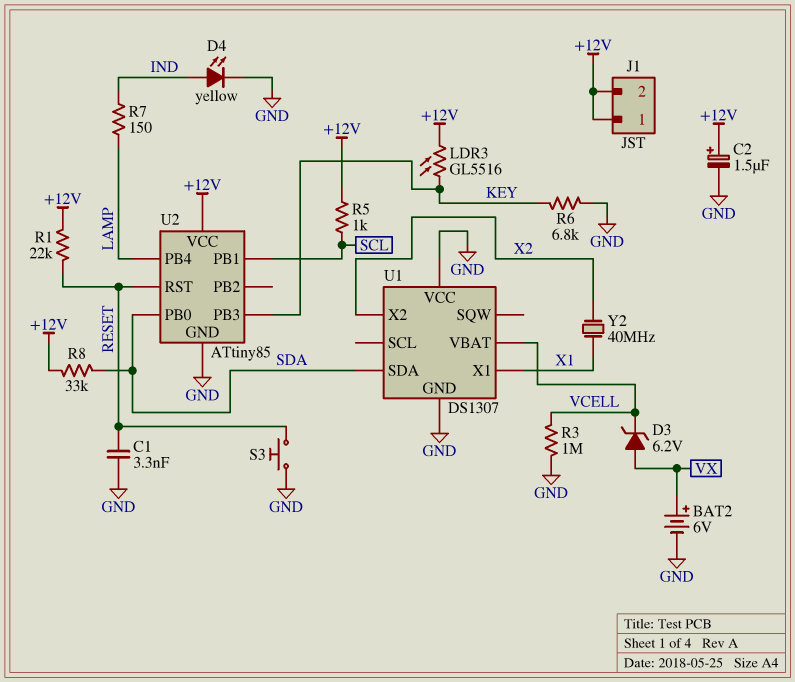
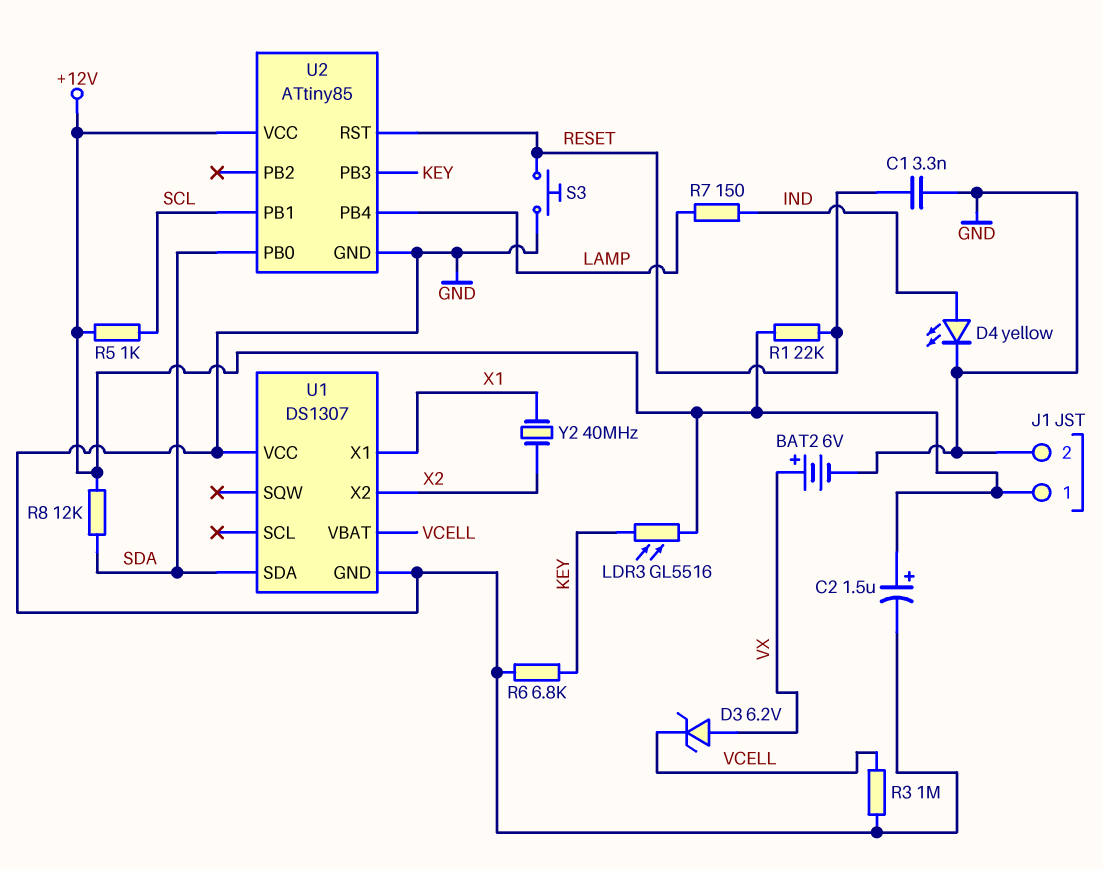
J1 pin 2: +12V -> GND
R8: 33k (+12V, SDA) -> 12k (+12V, SDA)

